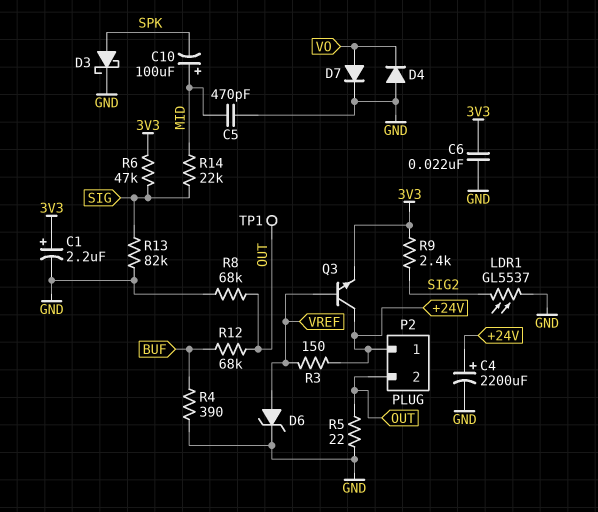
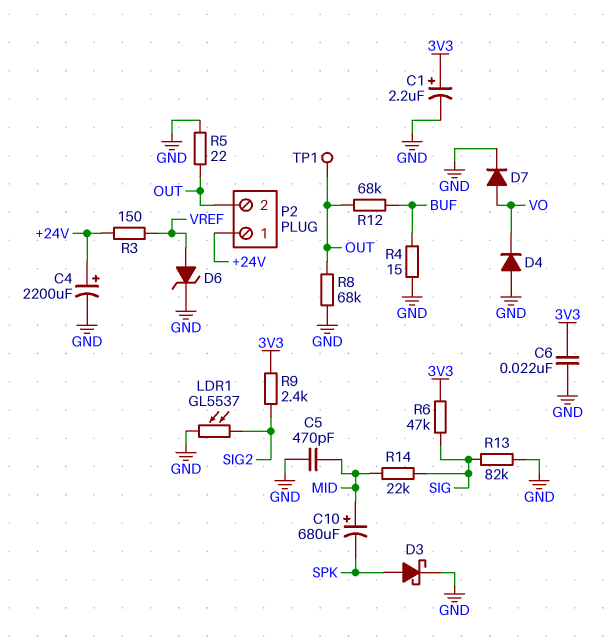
C10: 100uF (plus MID, minus SPK) -> 680uF (plus MID, minus SPK)
Q3: NPN (B VREF, C +24V, E 3V3) -> none
R4: 390 (BUF, GND) -> 15 (BUF, GND)

